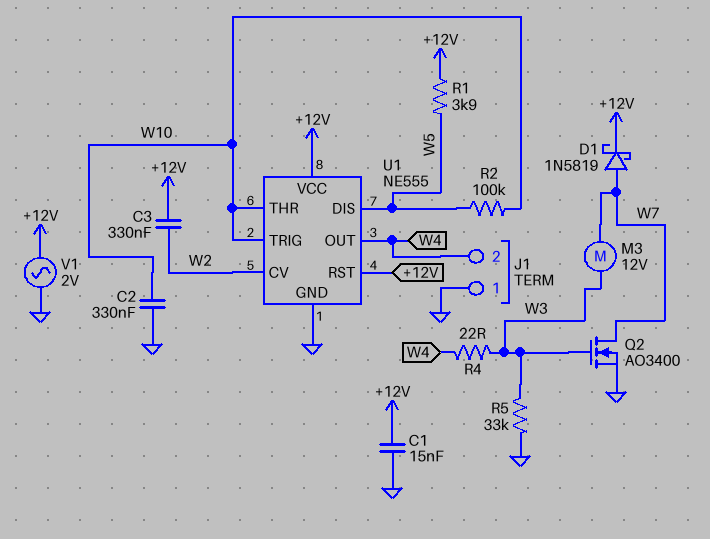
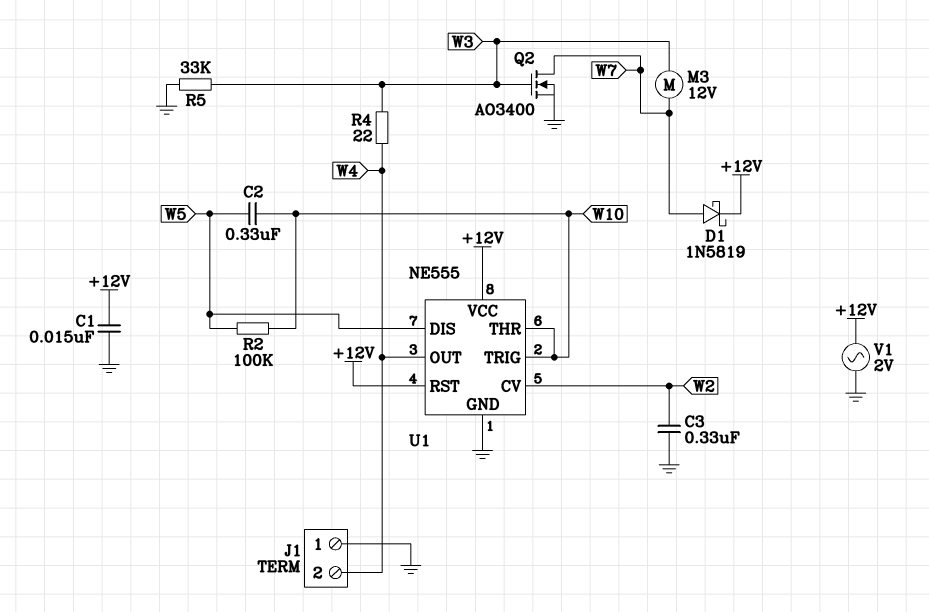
C2: 330nF (GND, W10) -> 330nF (W5, W10)
C3: 330nF (+12V, W2) -> 330nF (GND, W2)
R1: 3.9k (+12V, W5) -> none

